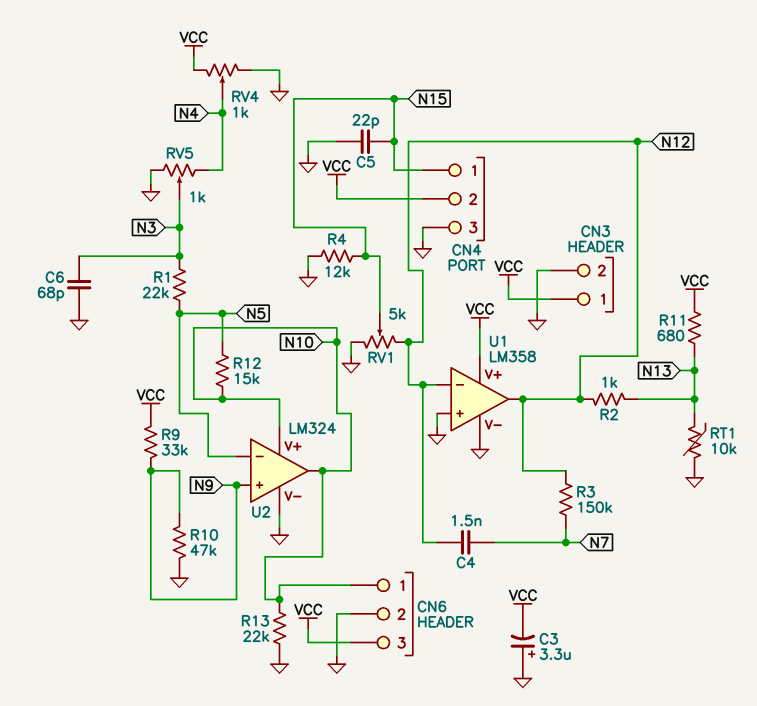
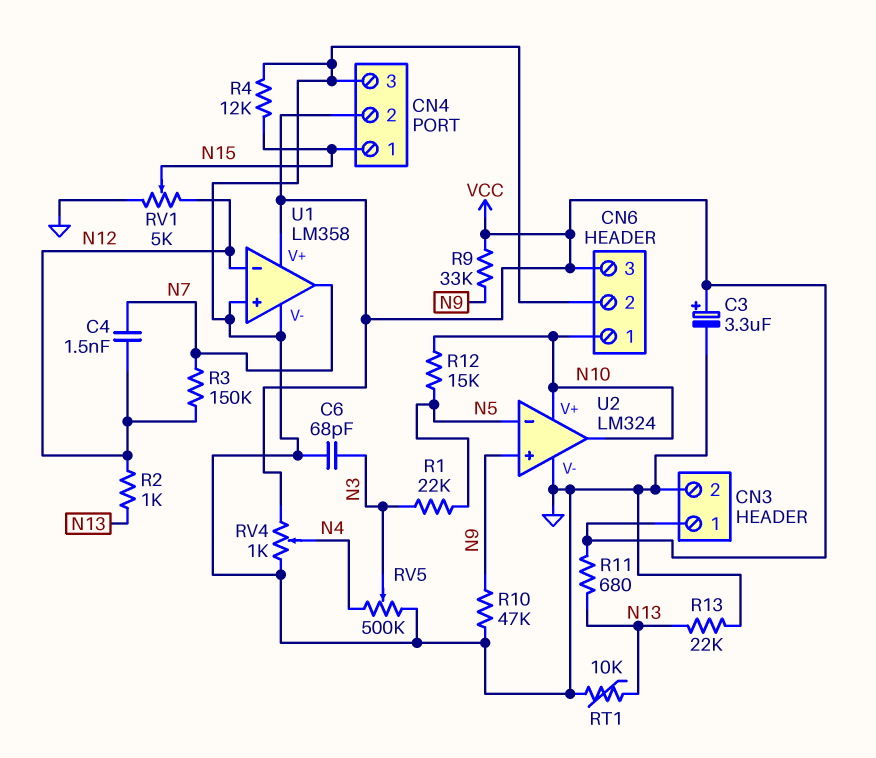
C3: 3.3uF (plus GND, minus VCC) -> 3.3uF (plus VCC, minus GND)
C5: 22pF (GND, N15) -> none
R13: 22k (GND, N10) -> 22k (GND, N13)
RV5: 1k (GND, N4, wiper N3) -> 500k (GND, N4, wiper N3)
U1 pin out: N12 -> N7

